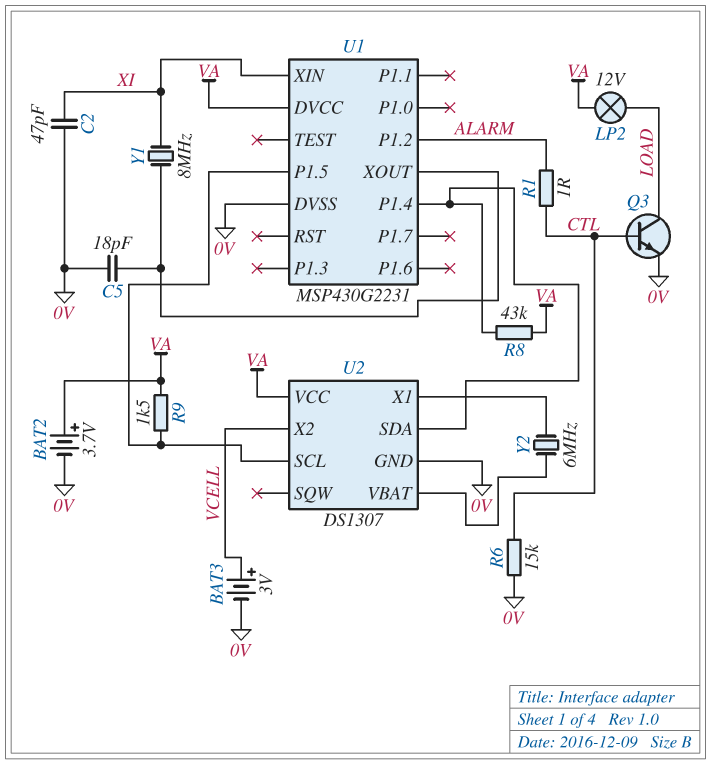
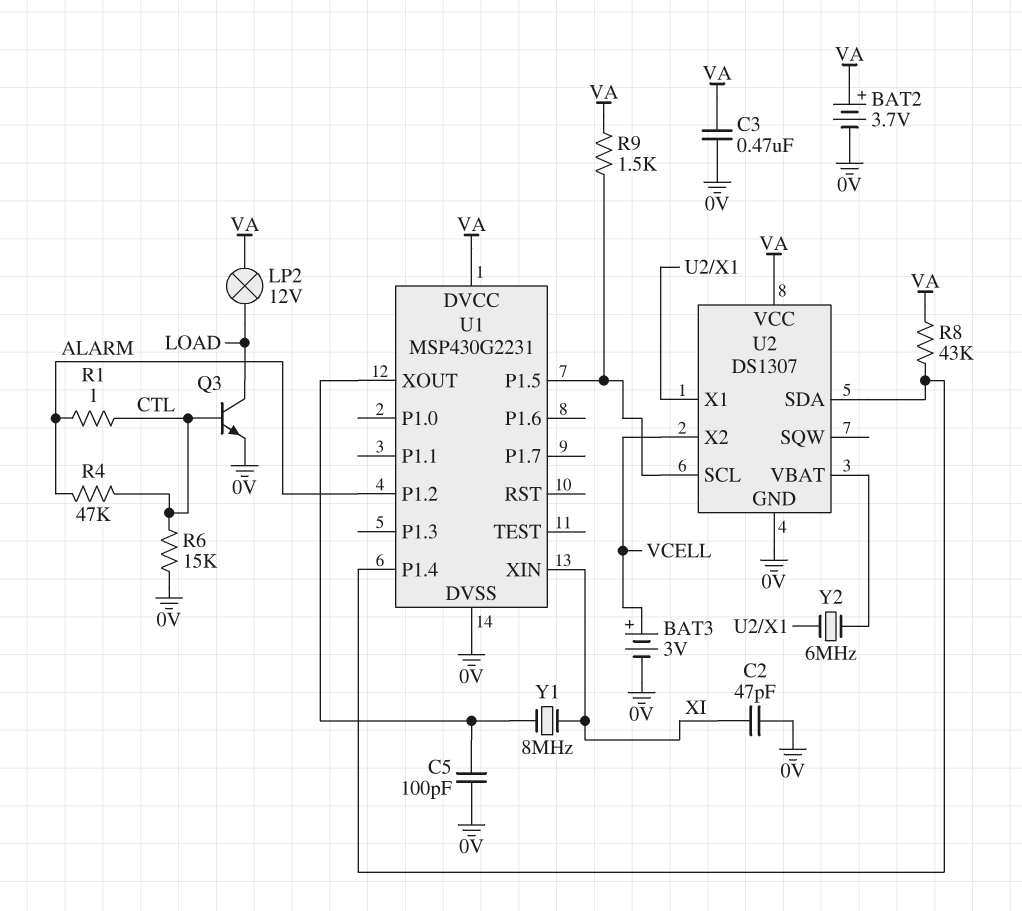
C3: none -> 470nF (0V, VA)
C5: 18pF (0V, U1/XOUT) -> 100pF (0V, U1/XOUT)
R4: none -> 47k (ALARM, CTL)

